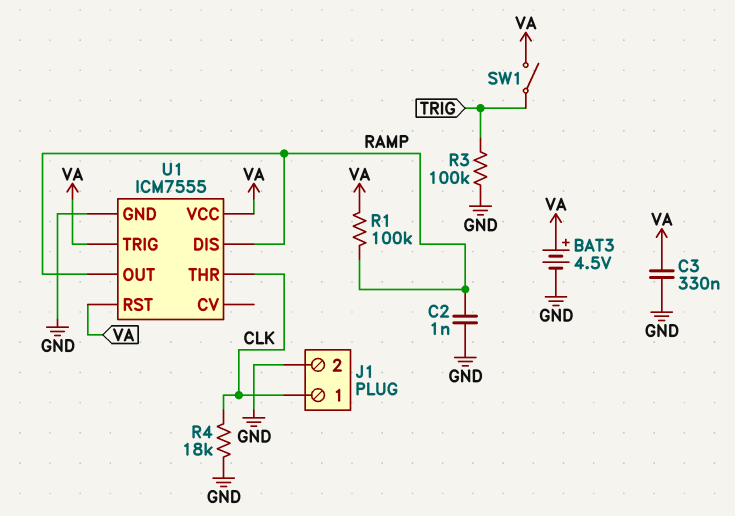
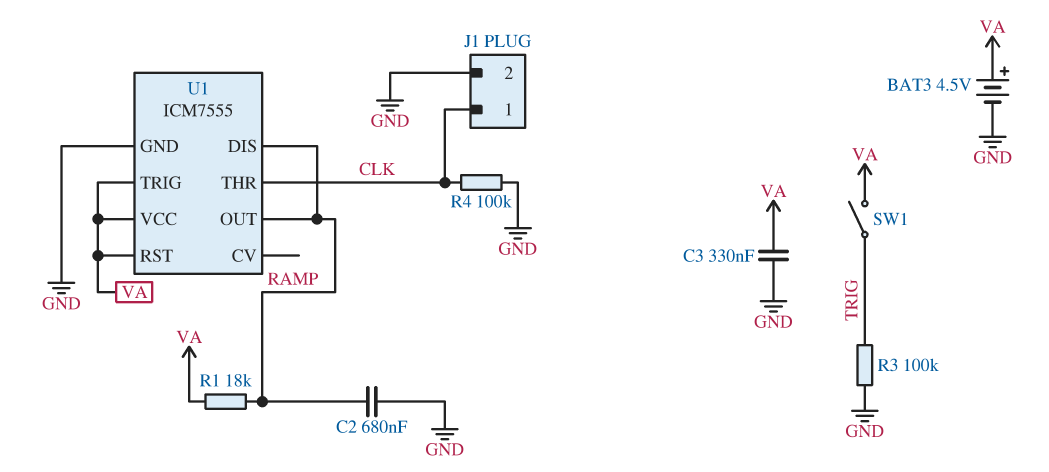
C2: 1nF (GND, RAMP) -> 680nF (GND, RAMP)
R1: 100k (RAMP, VA) -> 18k (RAMP, VA)
R4: 18k (CLK, GND) -> 100k (CLK, GND)

